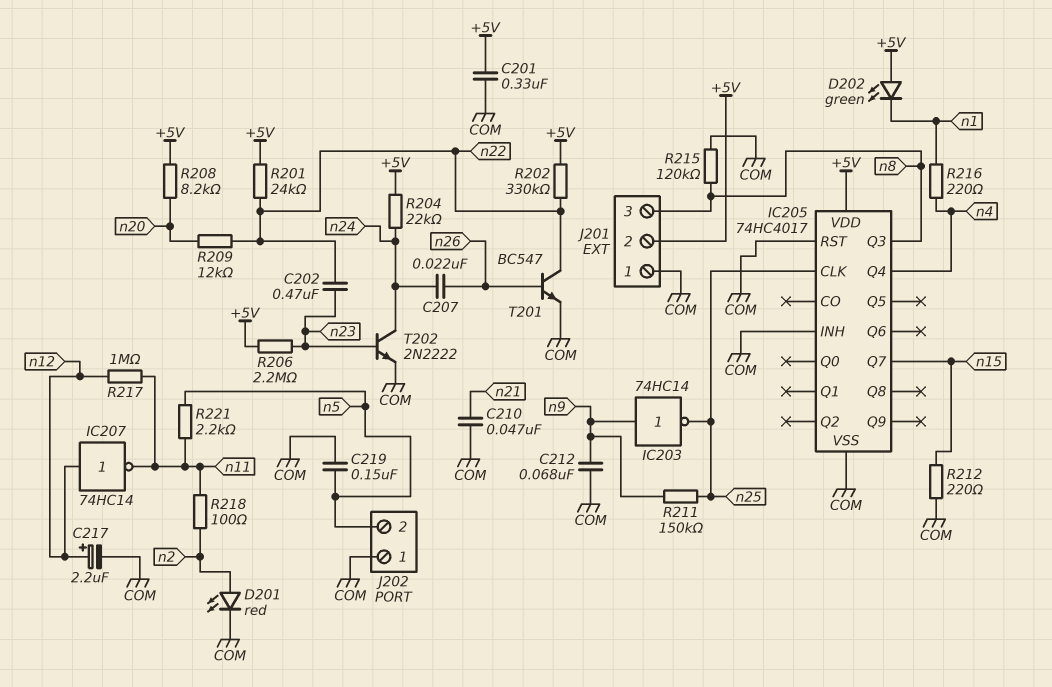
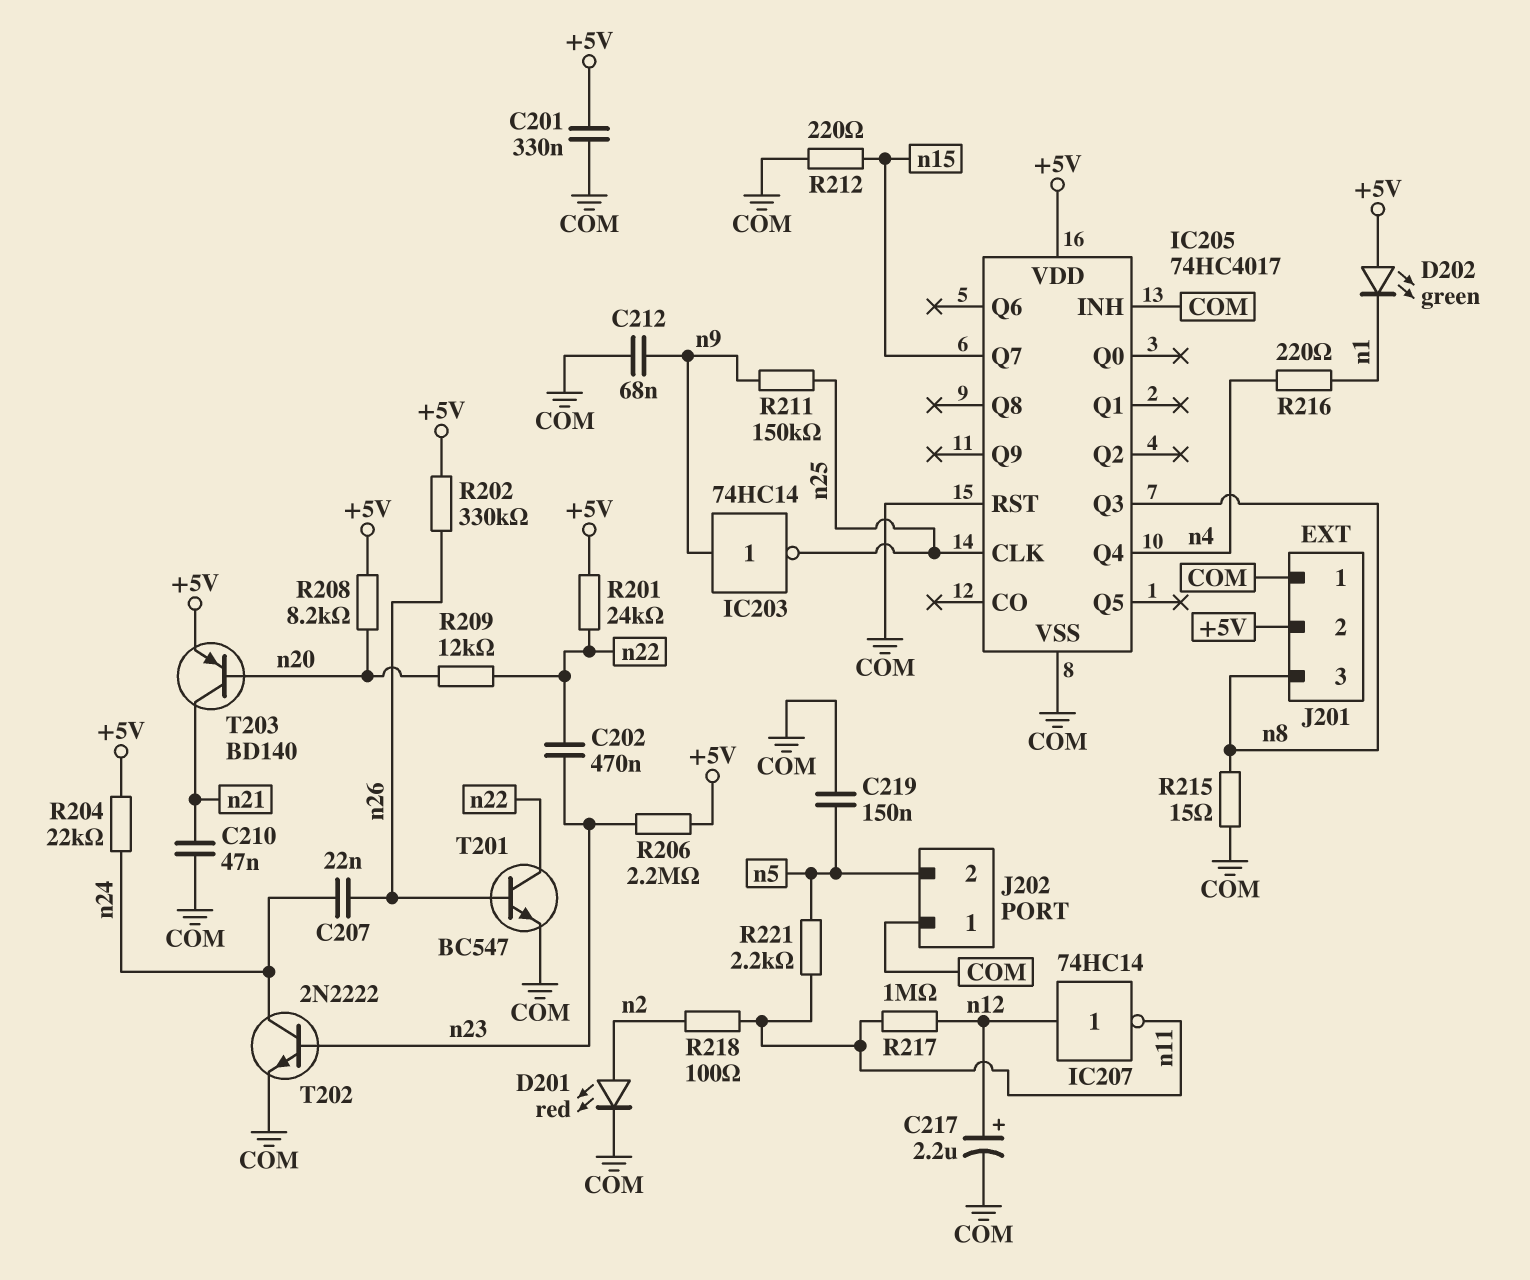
R202: 330k (+5V, n22) -> 330k (+5V, n26)
R215: 120k (COM, n8) -> 15 (COM, n8)
T203: none -> PNP BD140 (B n20, C n21, E +5V)

